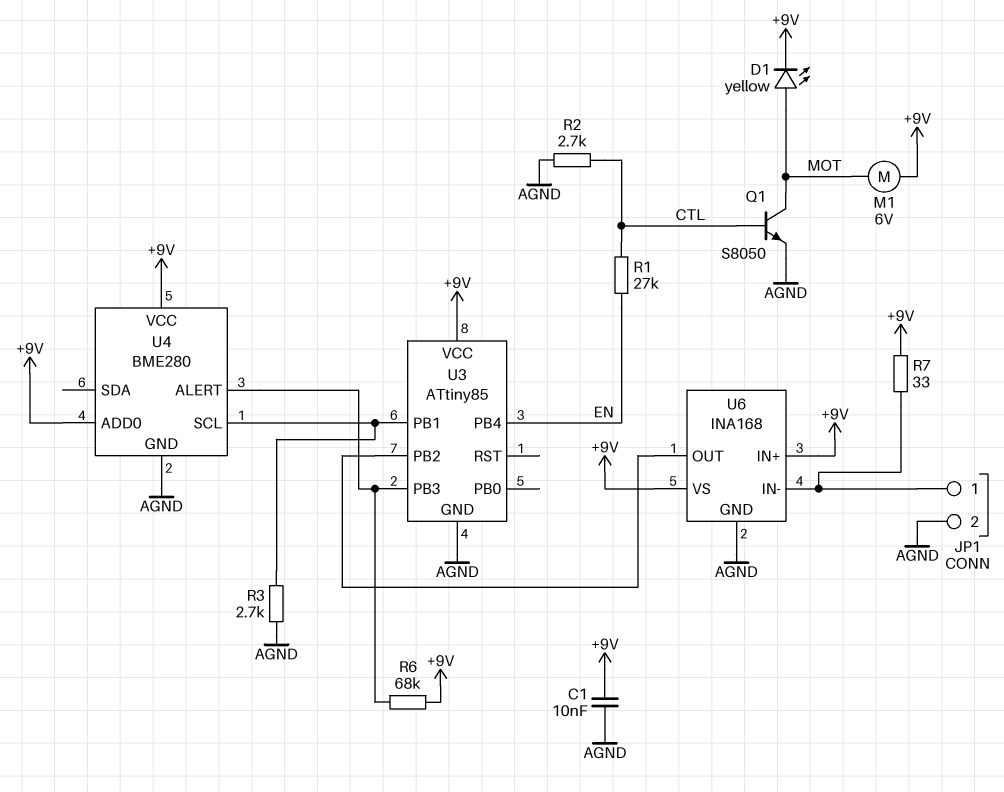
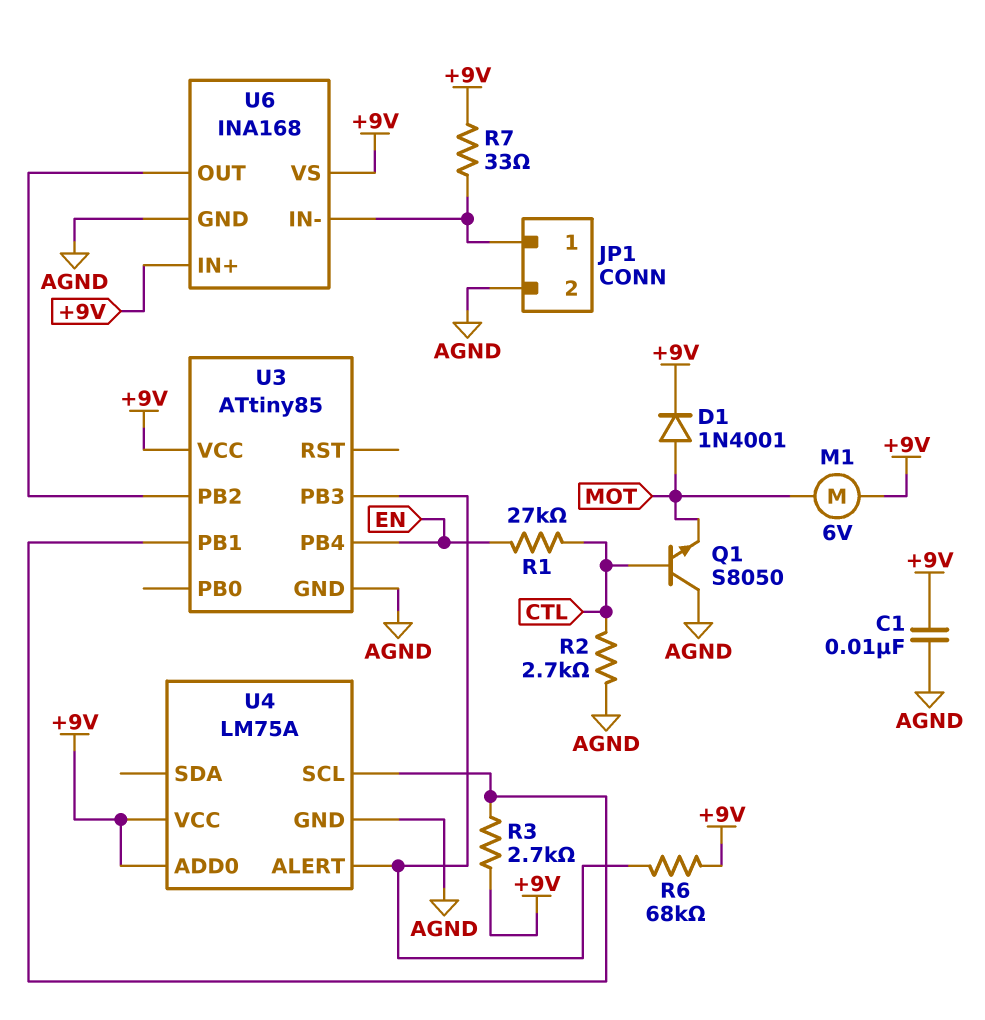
D1: LED yellow (A MOT, K +9V) -> diode 1N4001 (A MOT, K +9V)
Q1: NPN S8050 (B CTL, C MOT, E AGND) -> NPN S8050 (B CTL, C AGND, E MOT)
R3: 2.7k (AGND, U3/PB1) -> 2.7k (+9V, U3/PB1)
U4: BME280 -> LM75A

